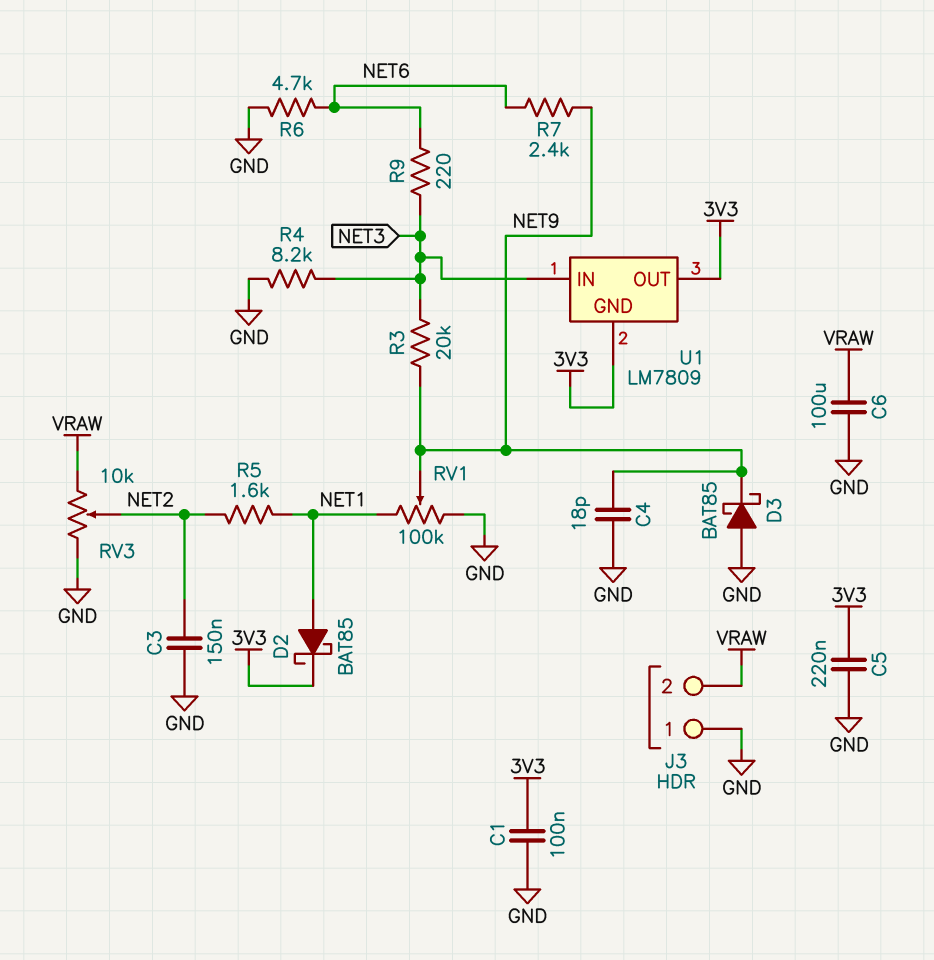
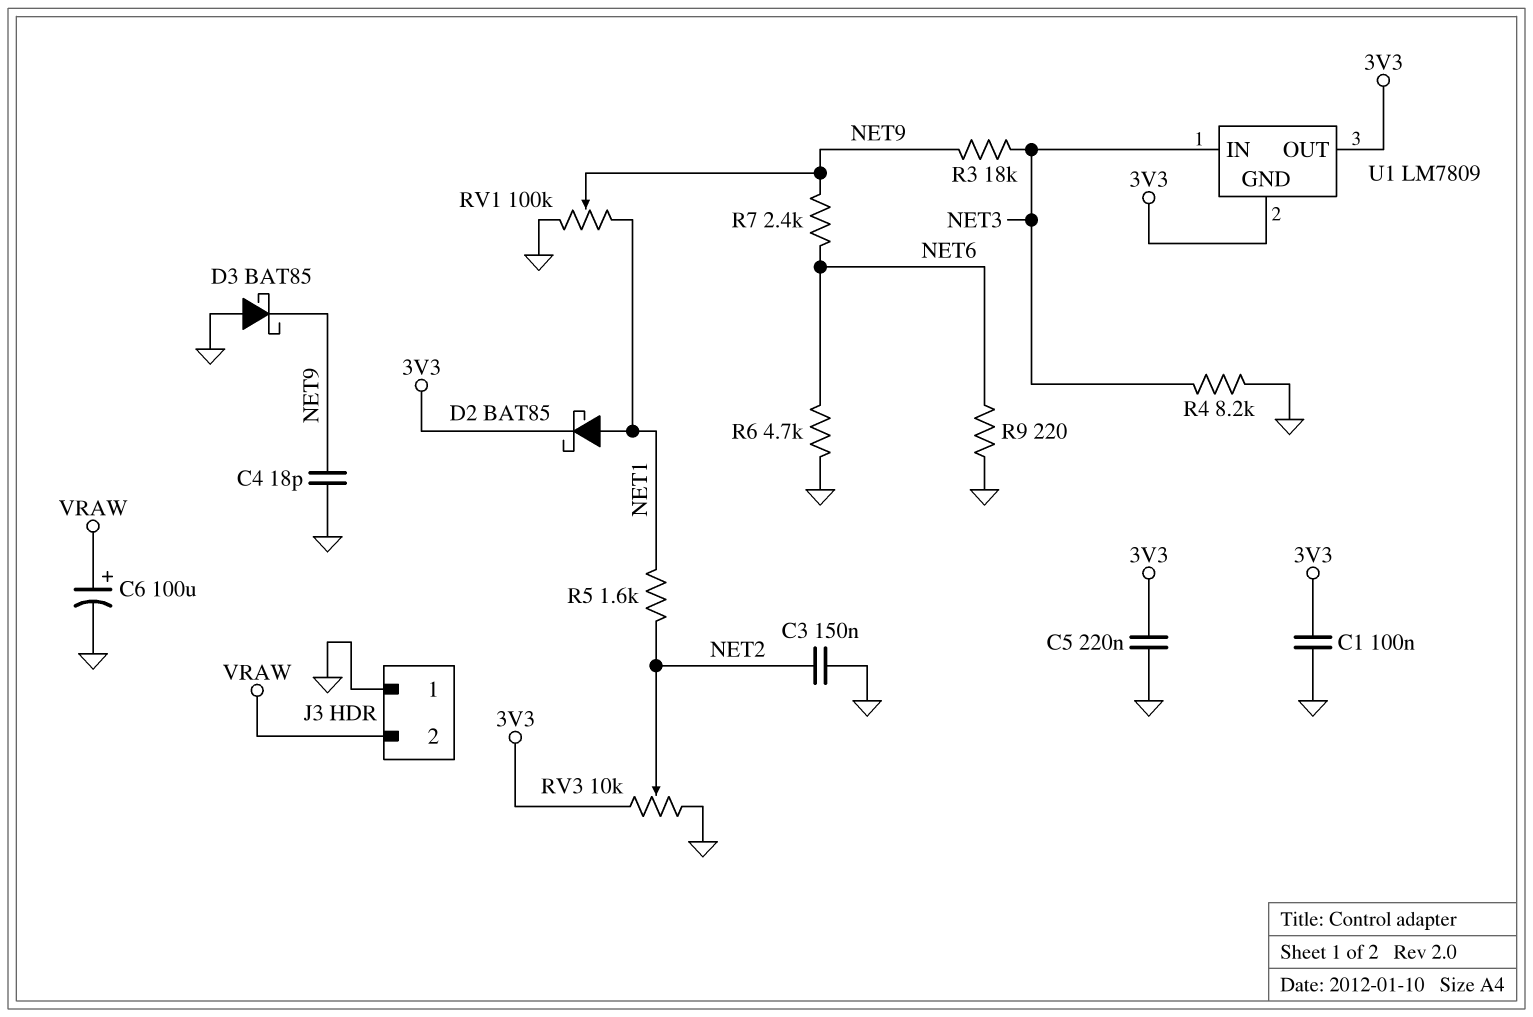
C6: 100uF (GND, VRAW) -> 100uF (plus VRAW, minus GND)
R3: 20k (NET3, NET9) -> 18k (NET3, NET9)
R9: 220 (NET3, NET6) -> 220 (GND, NET6)
RV3: 10k (GND, VRAW, wiper NET2) -> 10k (3V3, GND, wiper NET2)

